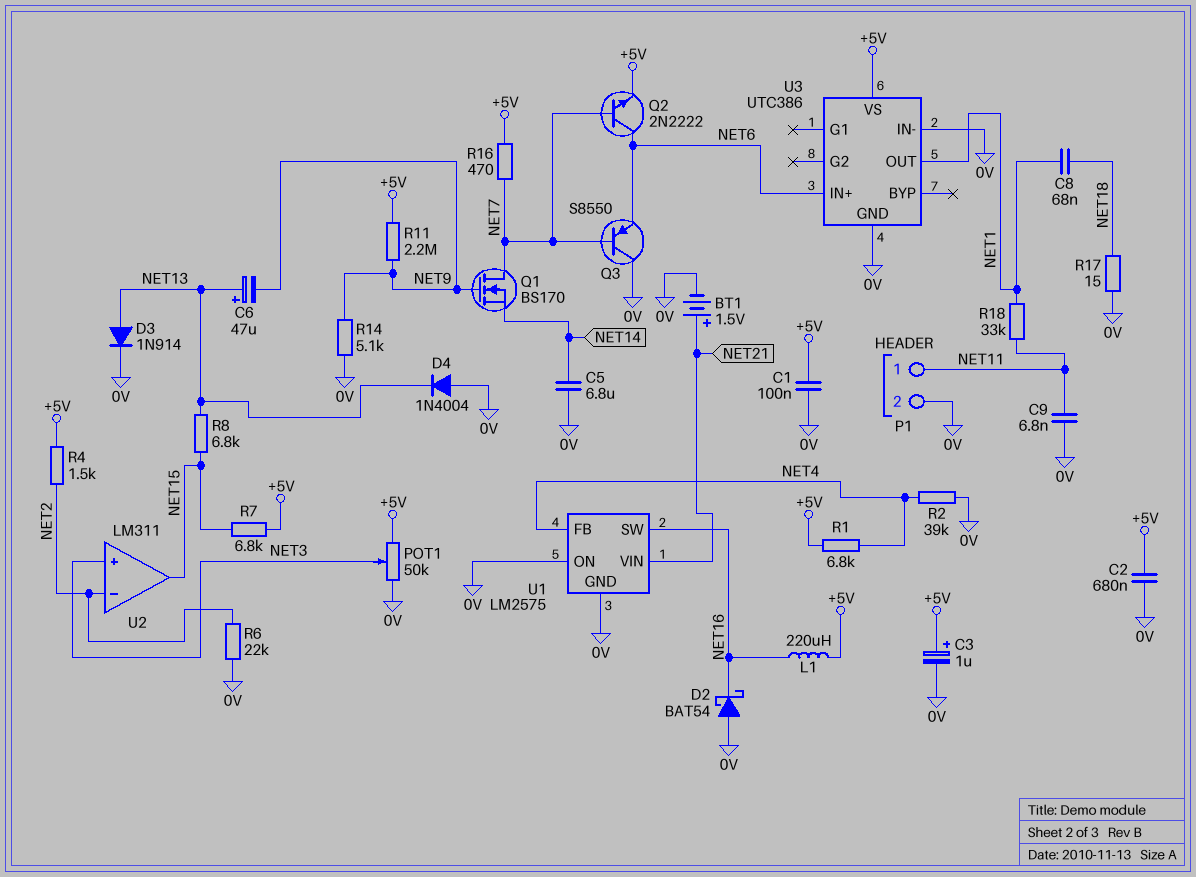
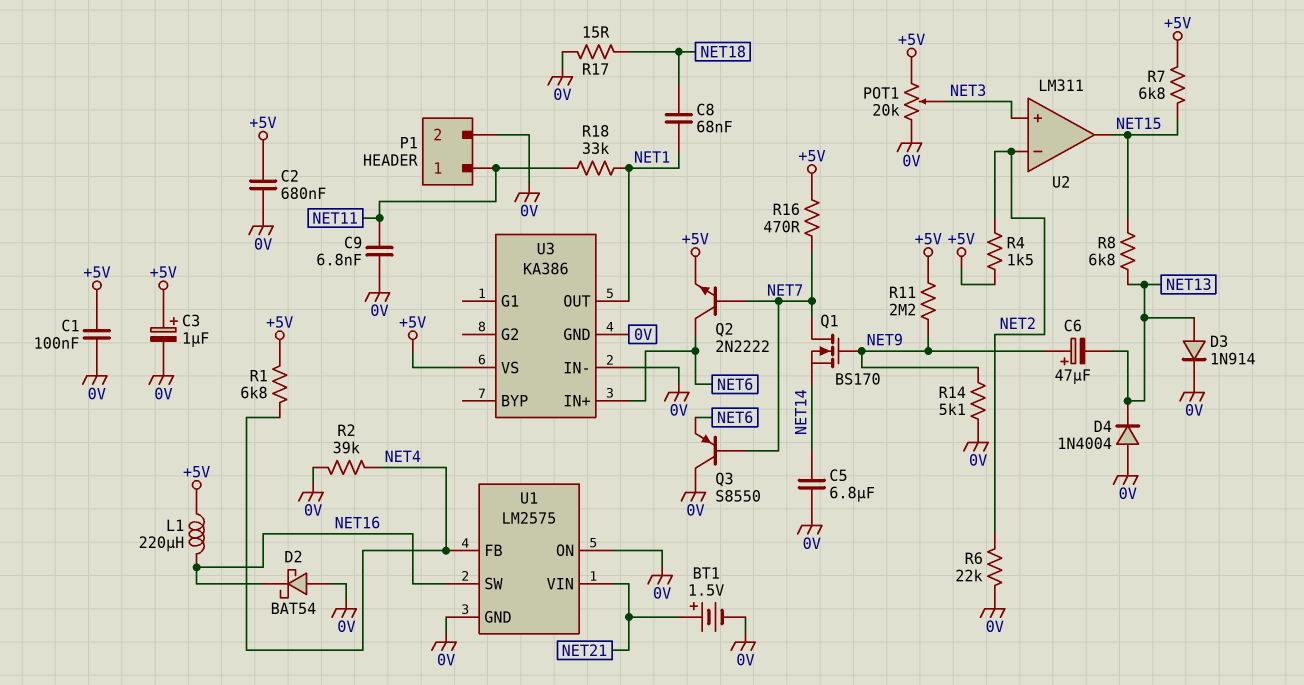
C6: 47uF (plus NET13, minus NET9) -> 47uF (plus NET9, minus NET13)
POT1: 50k (+5V, 0V, wiper NET3) -> 20k (+5V, 0V, wiper NET3)
U3: UTC386 -> KA386

